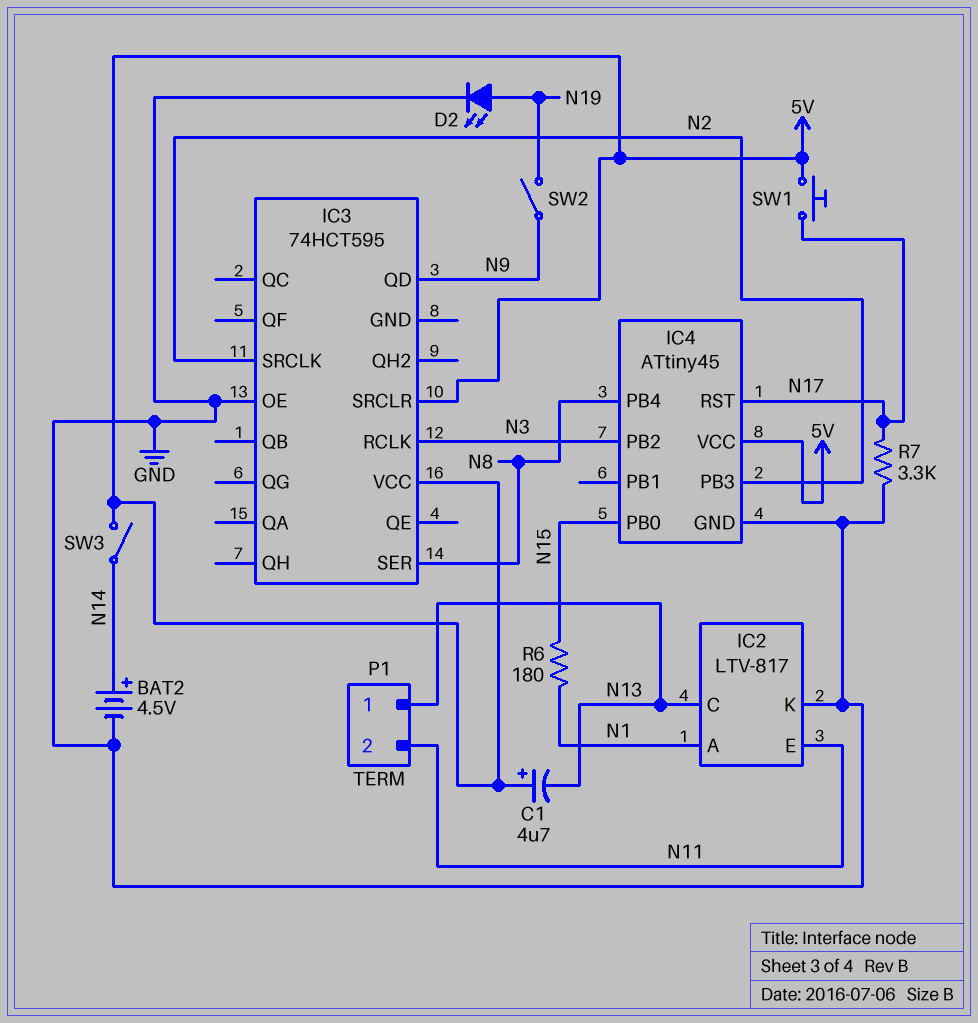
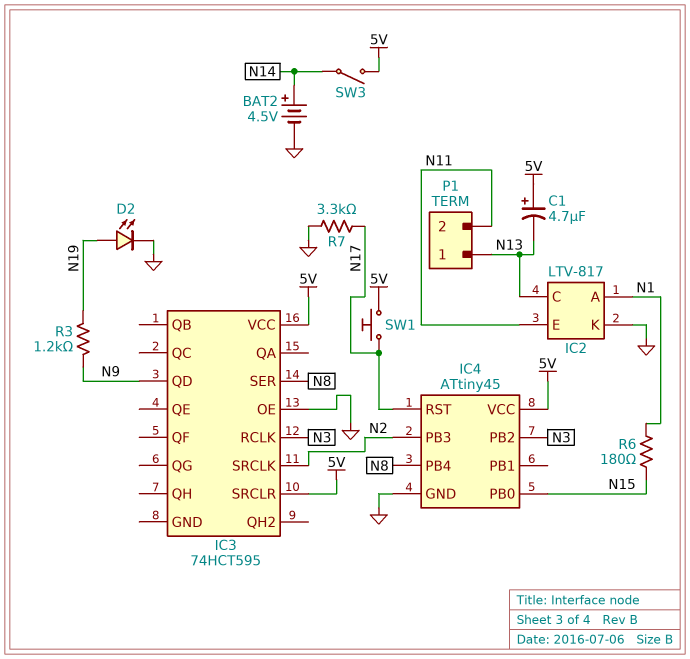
R3: none -> 1.2k (N9, N19)
SW2: switch (N9, N19) -> none

